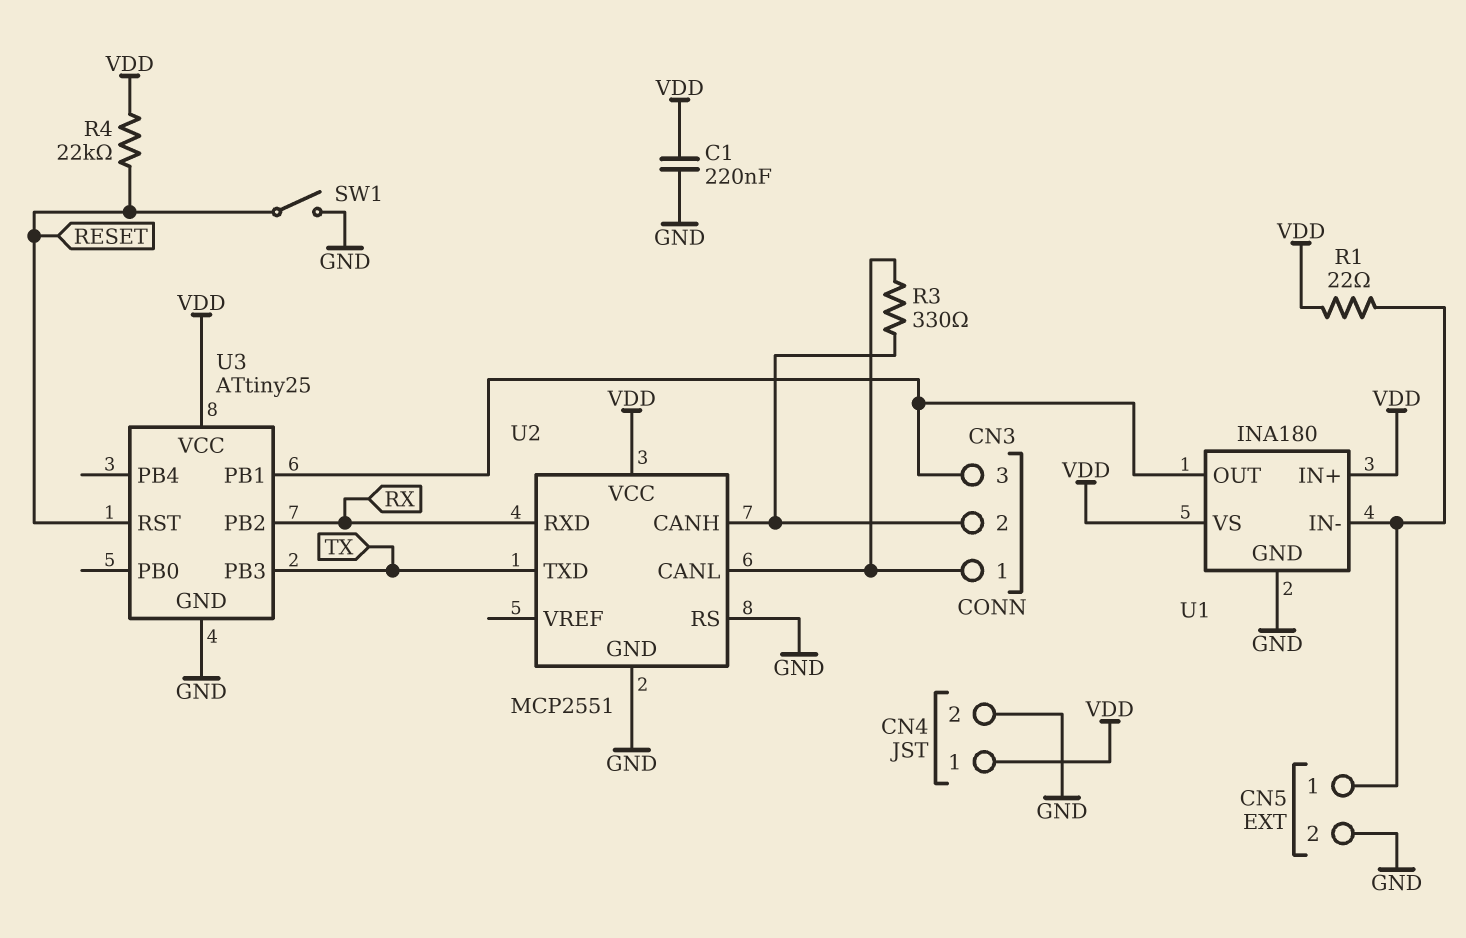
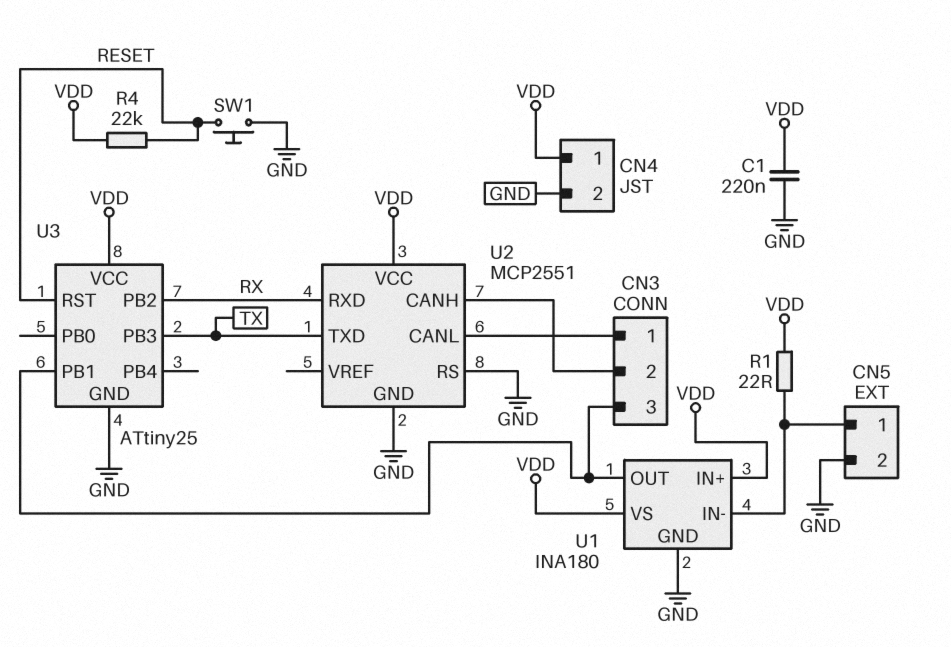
R3: 330 (CN3/1, CN3/2) -> none
SW1: switch (GND, RESET) -> button (GND, RESET)

